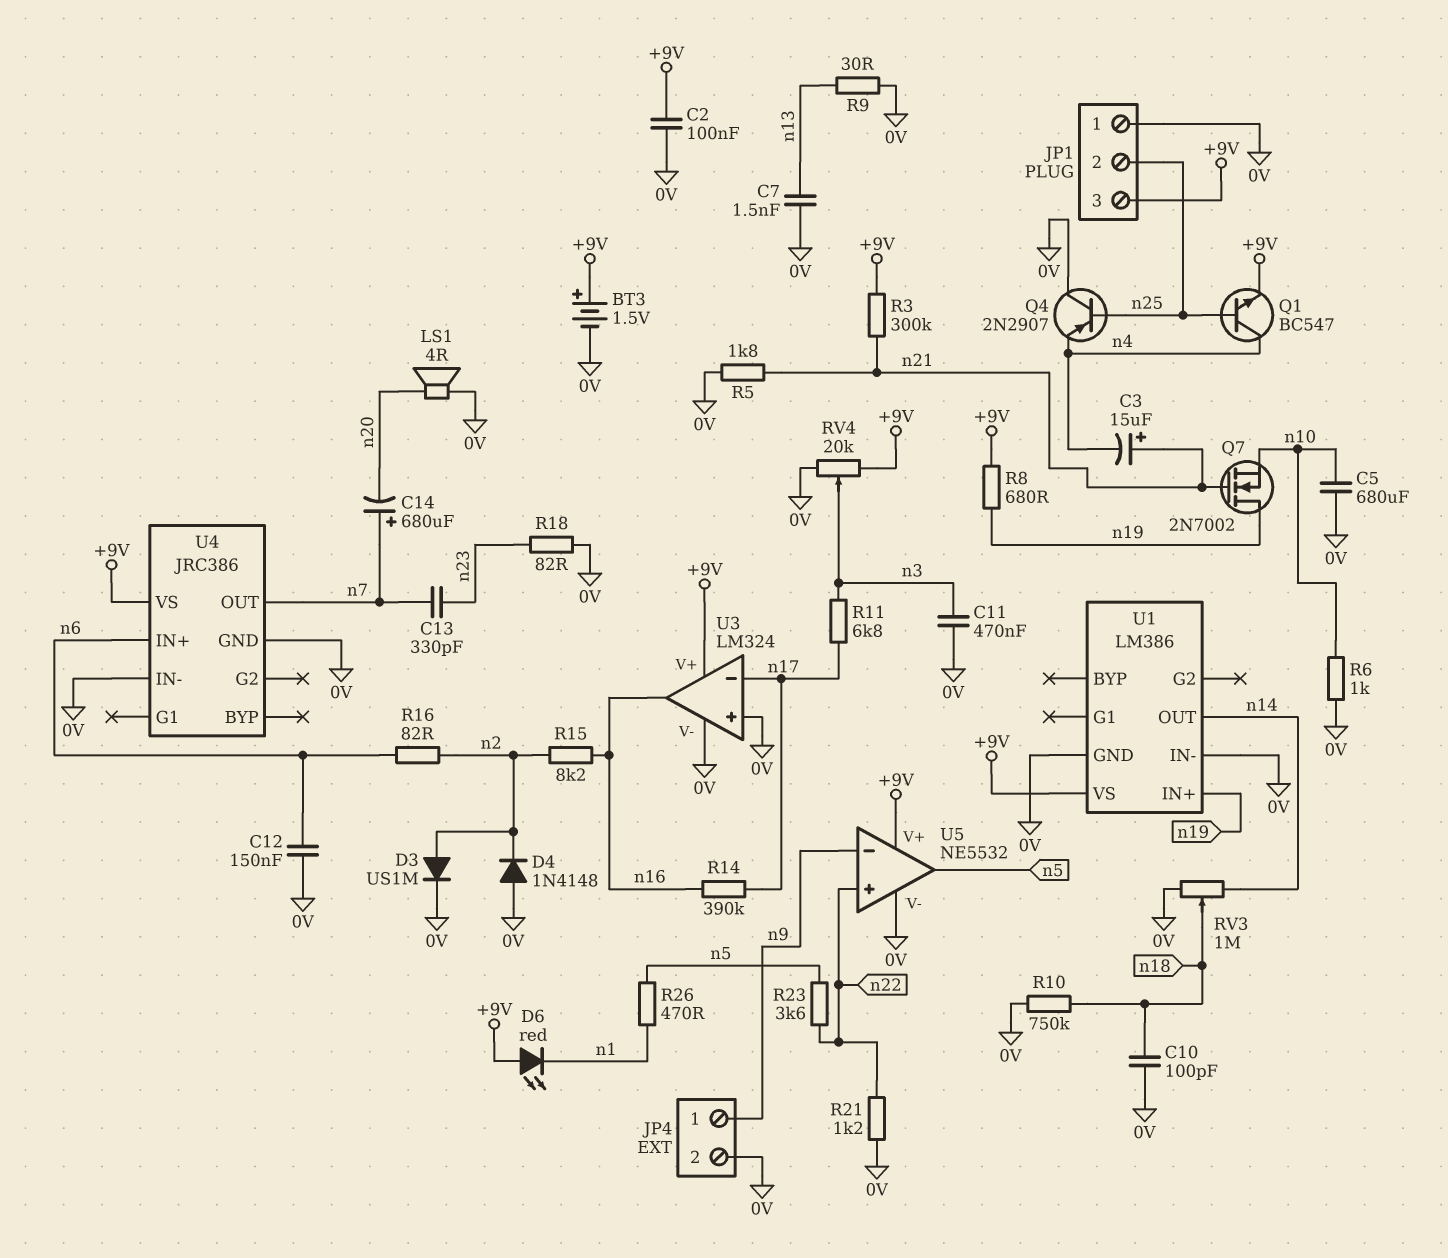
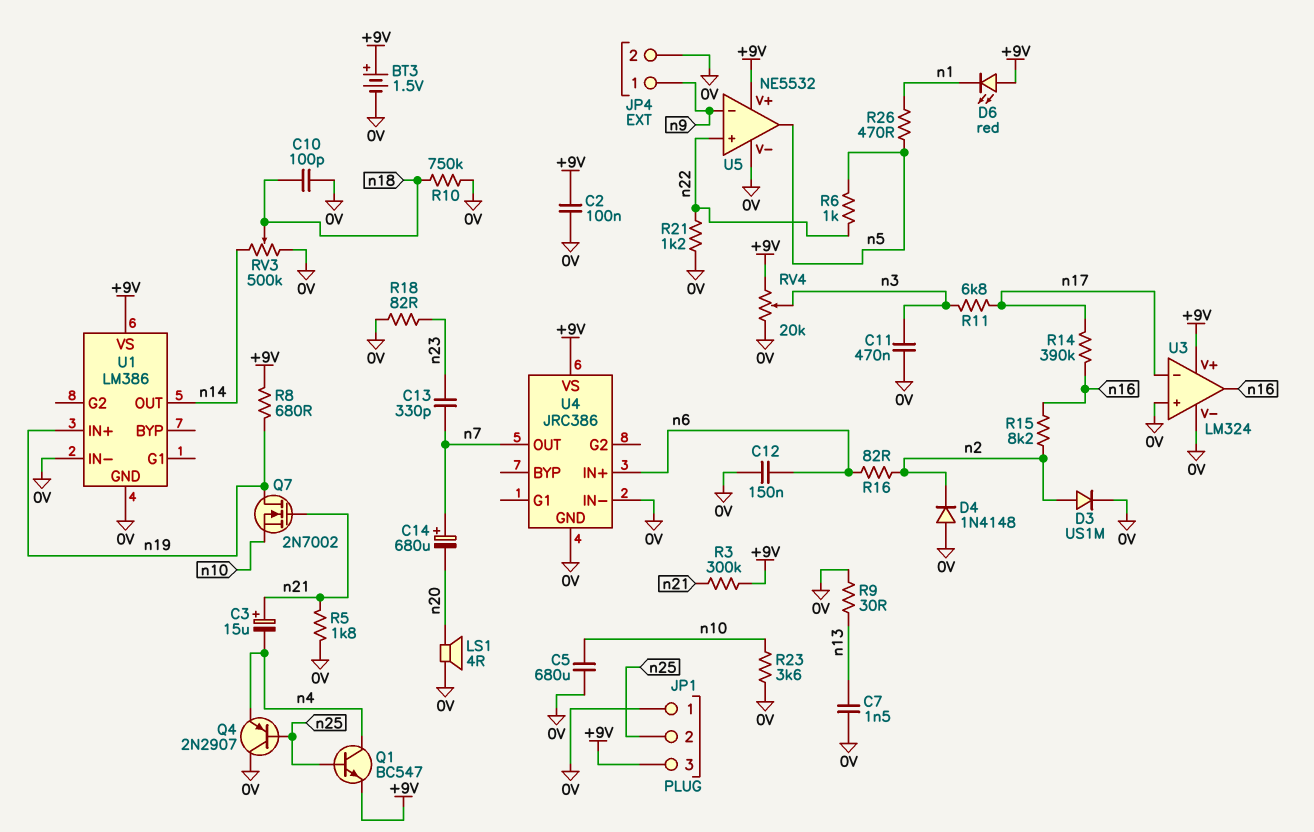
R6: 1k (0V, n10) -> 1k (n5, n22)
R23: 3.6k (n5, n22) -> 3.6k (0V, n10)
RV3: 1M (0V, n14, wiper n18) -> 500k (0V, n14, wiper n18)

